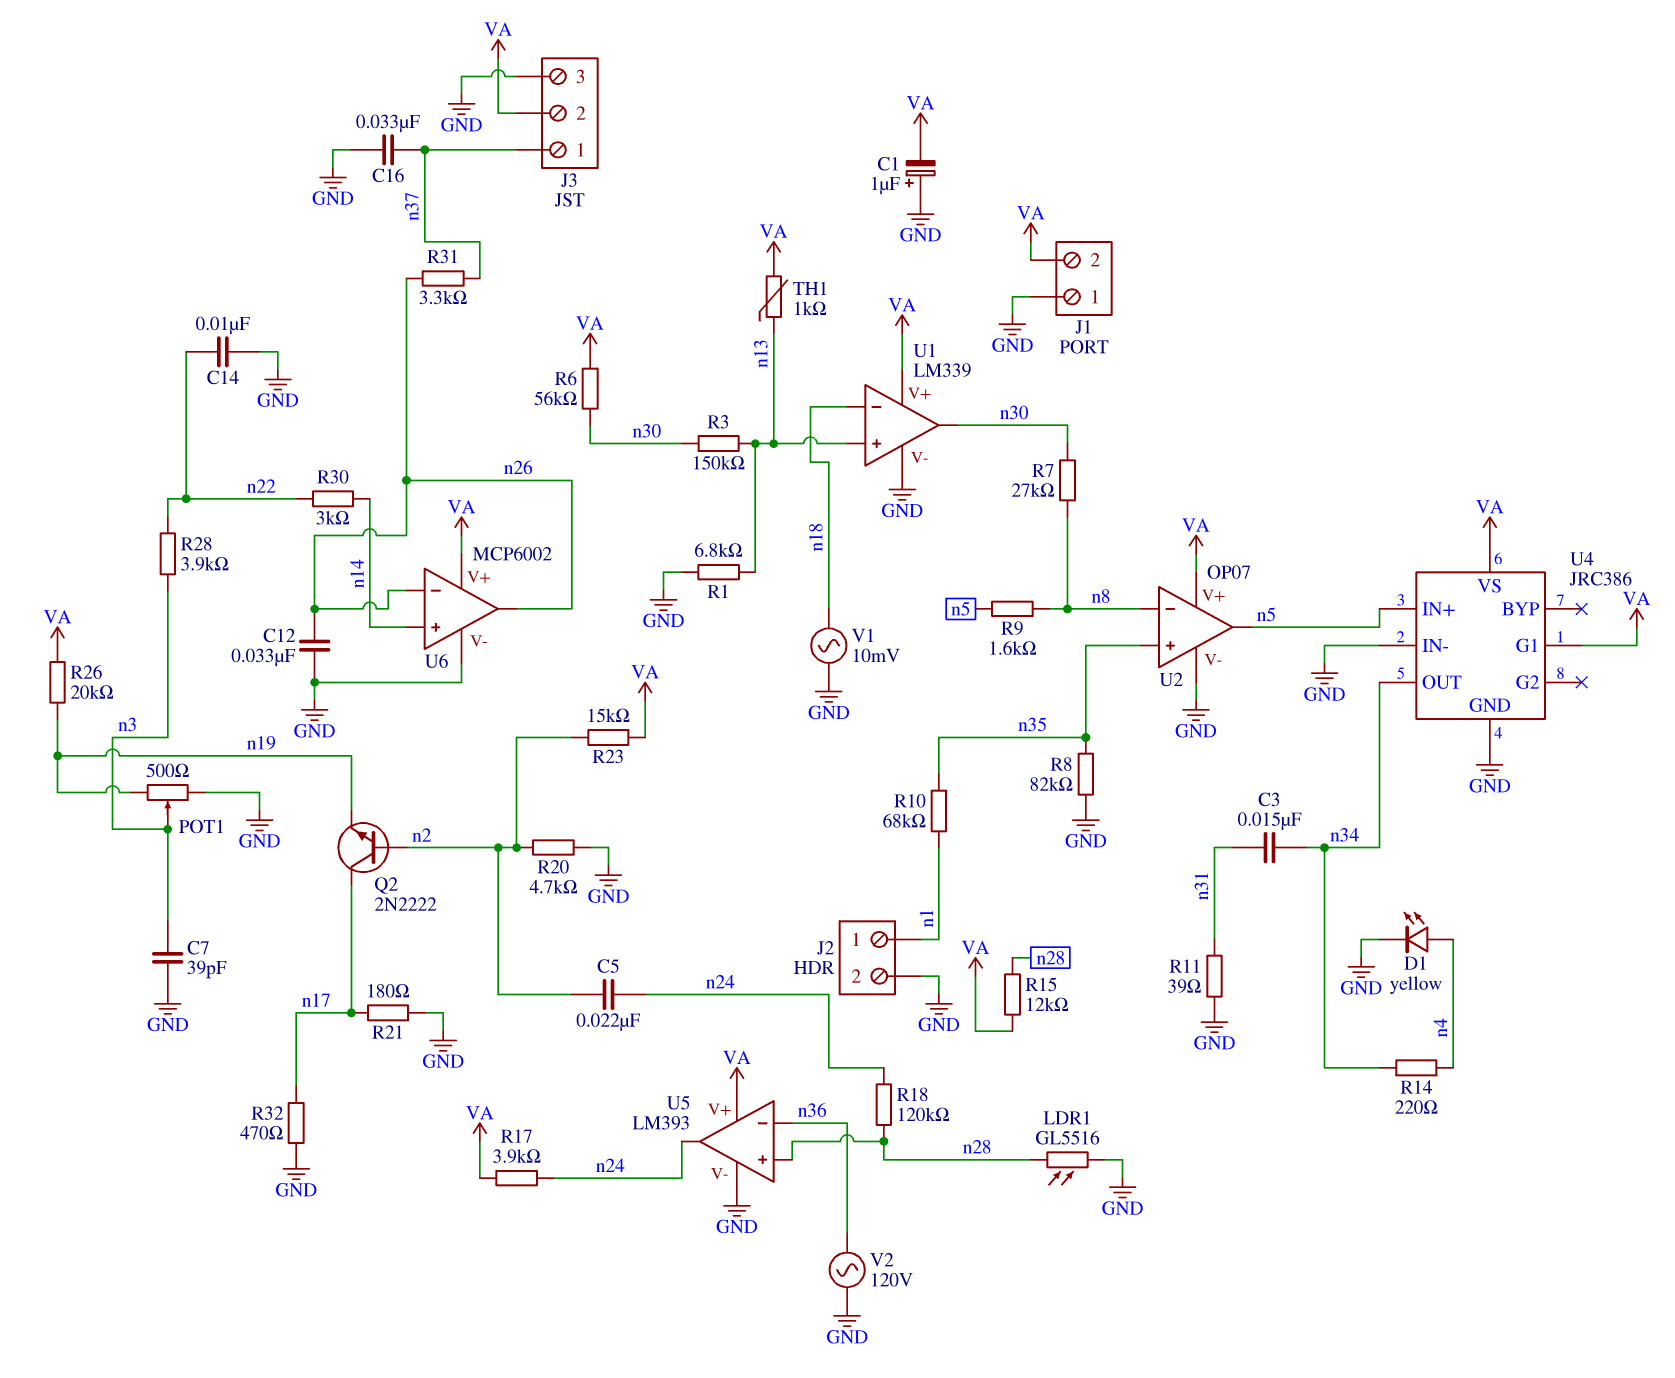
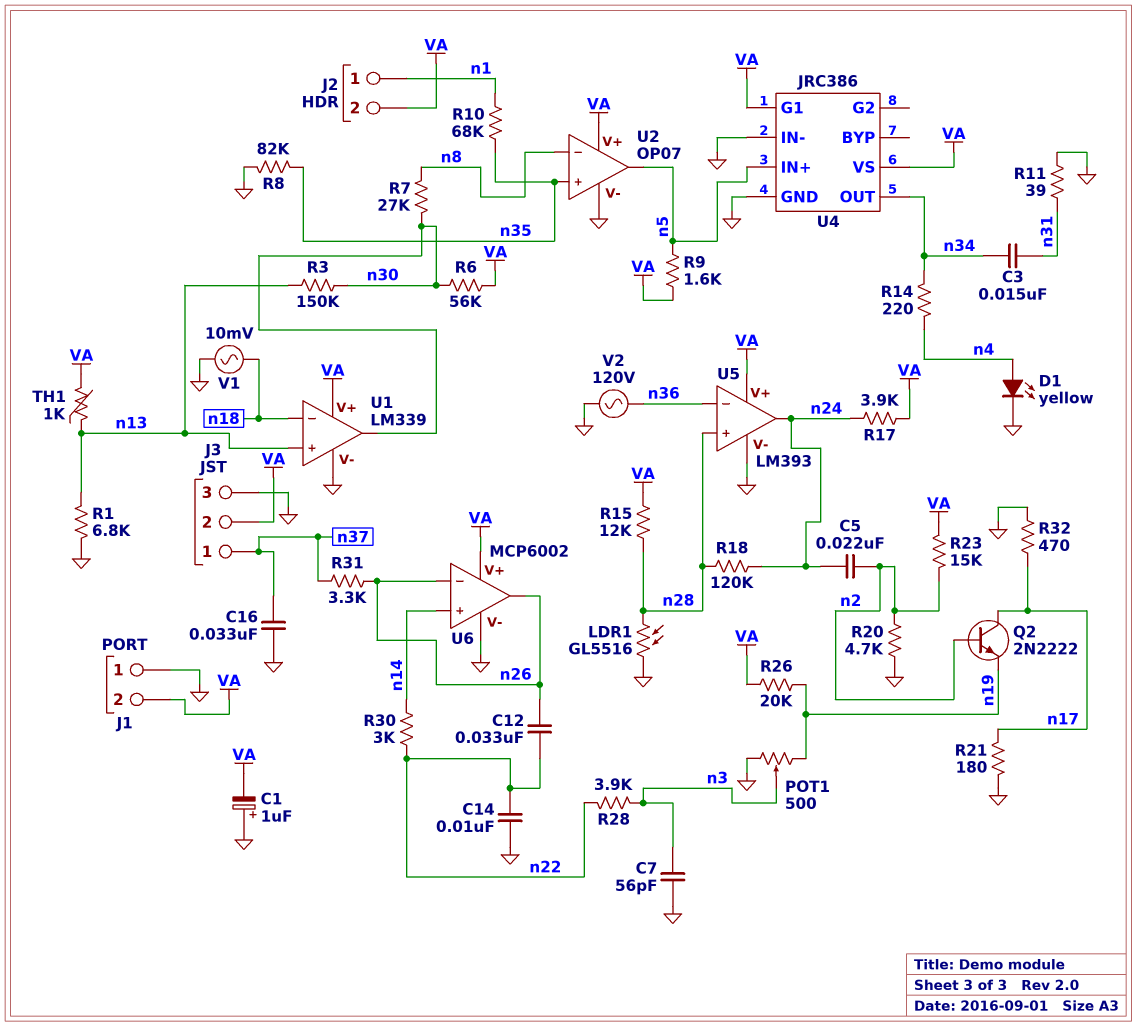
C7: 39pF (GND, n3) -> 56pF (GND, n3)
C12: 33nF (GND, n26) -> 33nF (n22, n26)
J2 pin 2: GND -> VA
R9: 1.6k (n5, n8) -> 1.6k (VA, n5)

